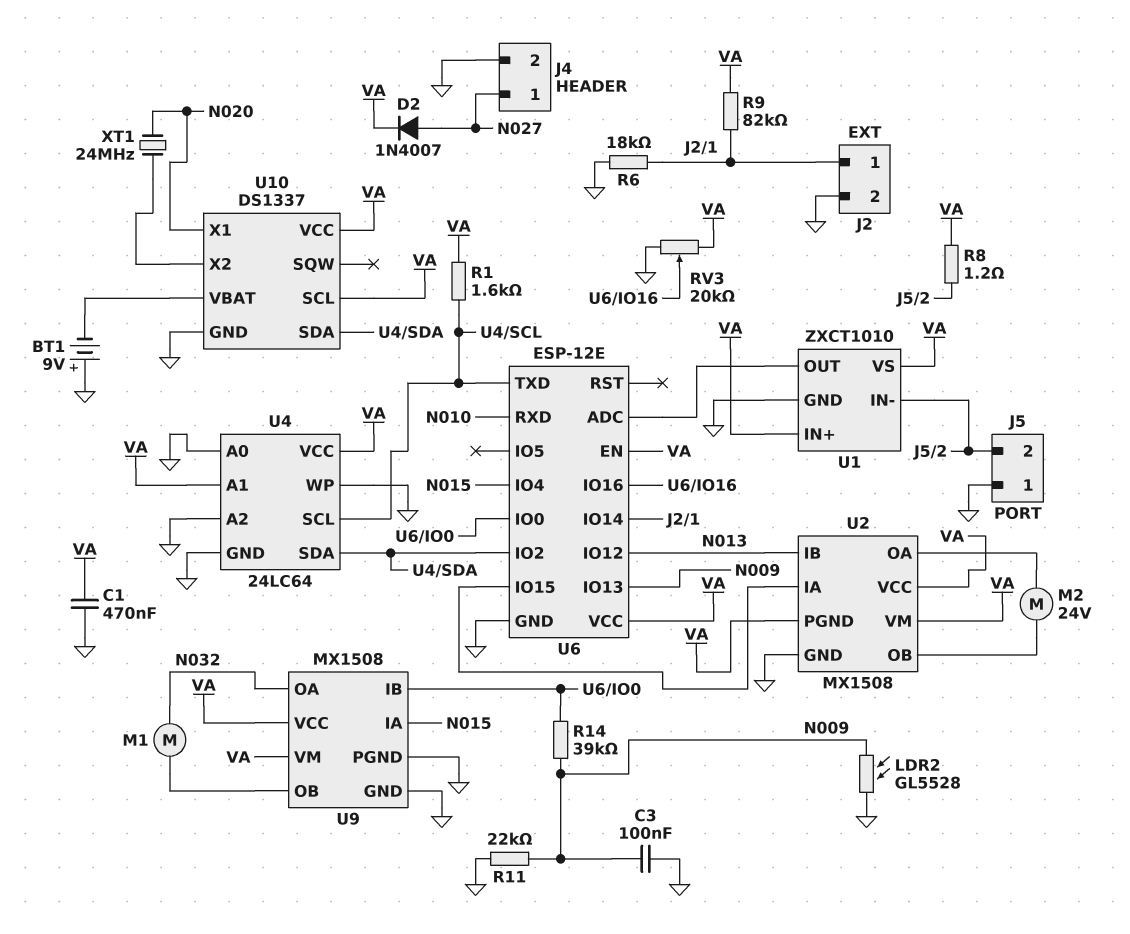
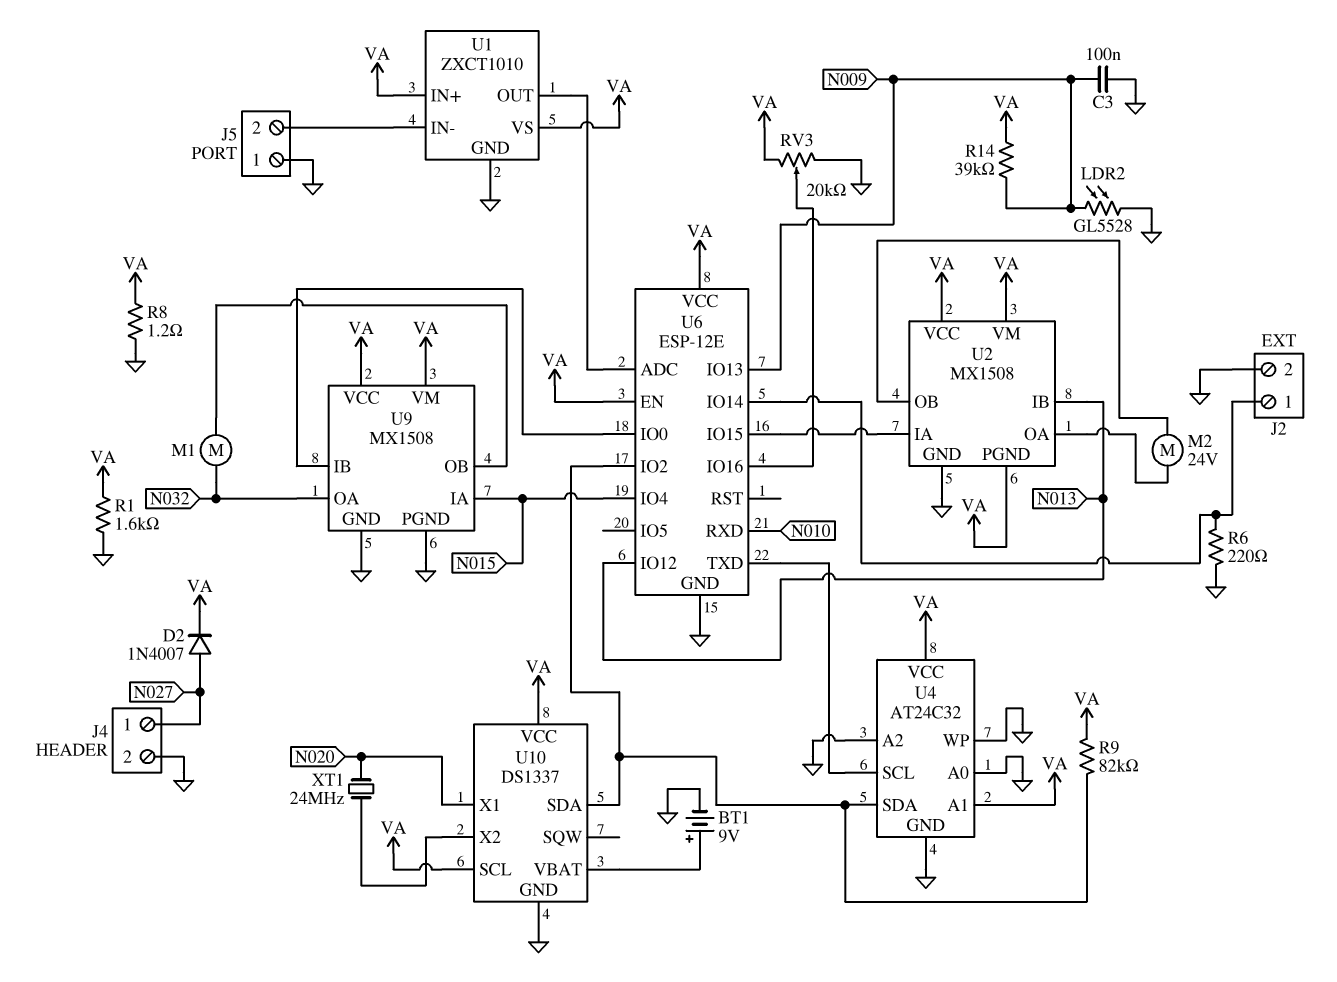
BT1: 9V (plus GND, minus U10/VBAT) -> 9V (plus U10/VBAT, minus GND)
C1: 470nF (GND, VA) -> none
R1: 1.6k (U4/SCL, VA) -> 1.6k (GND, VA)
R6: 18k (GND, J2/1) -> 220 (GND, J2/1)
R8: 1.2 (J5/2, VA) -> 1.2 (GND, VA)
R9: 82k (J2/1, VA) -> 82k (U4/SDA, VA)
R11: 22k (GND, N009) -> none
R14: 39k (N009, U6/IO0) -> 39k (N009, VA)
U4: 24LC64 -> AT24C32

